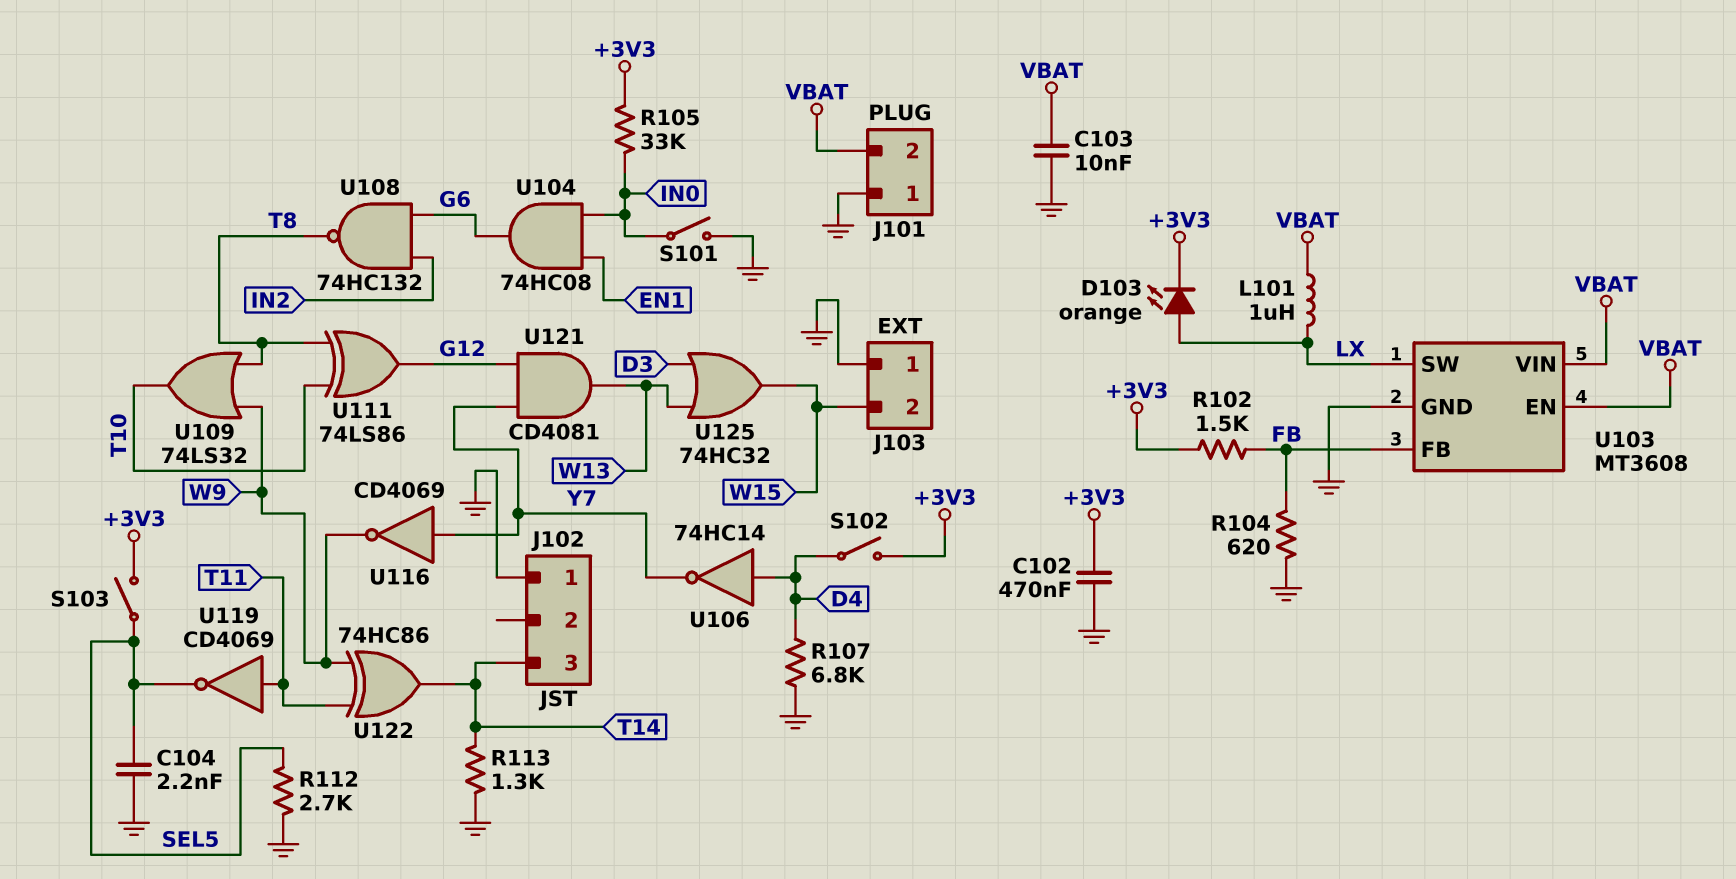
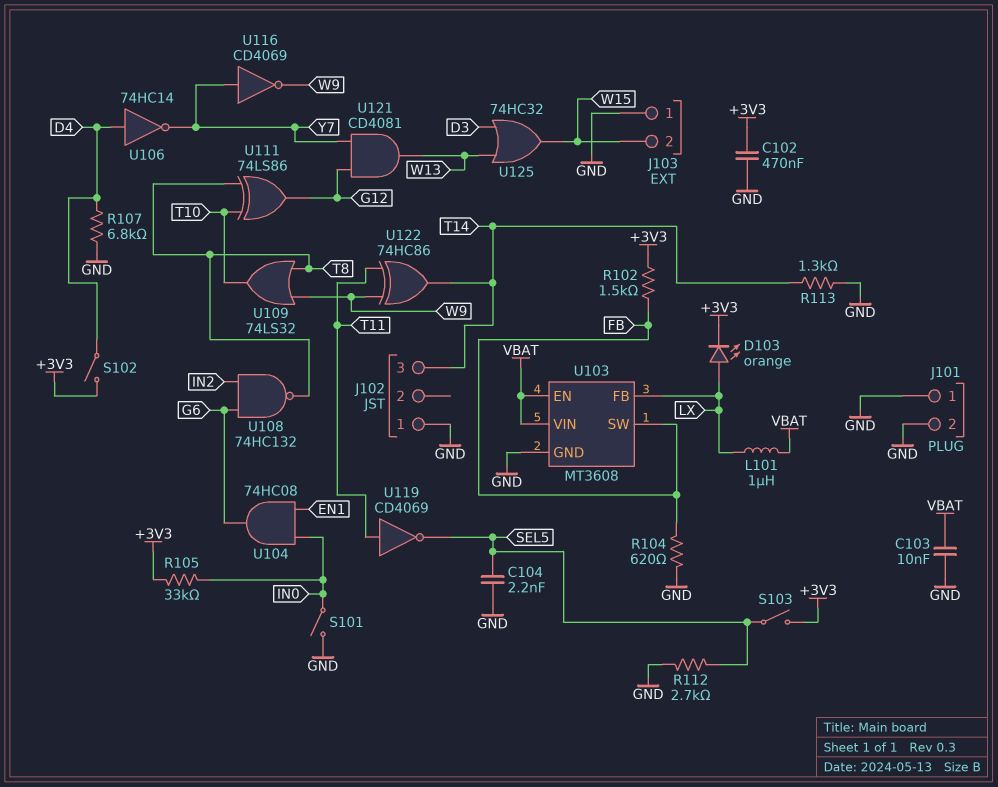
J101 pin 2: VBAT -> GND
U103 pin FB: FB -> LX
U103 pin SW: LX -> FB

